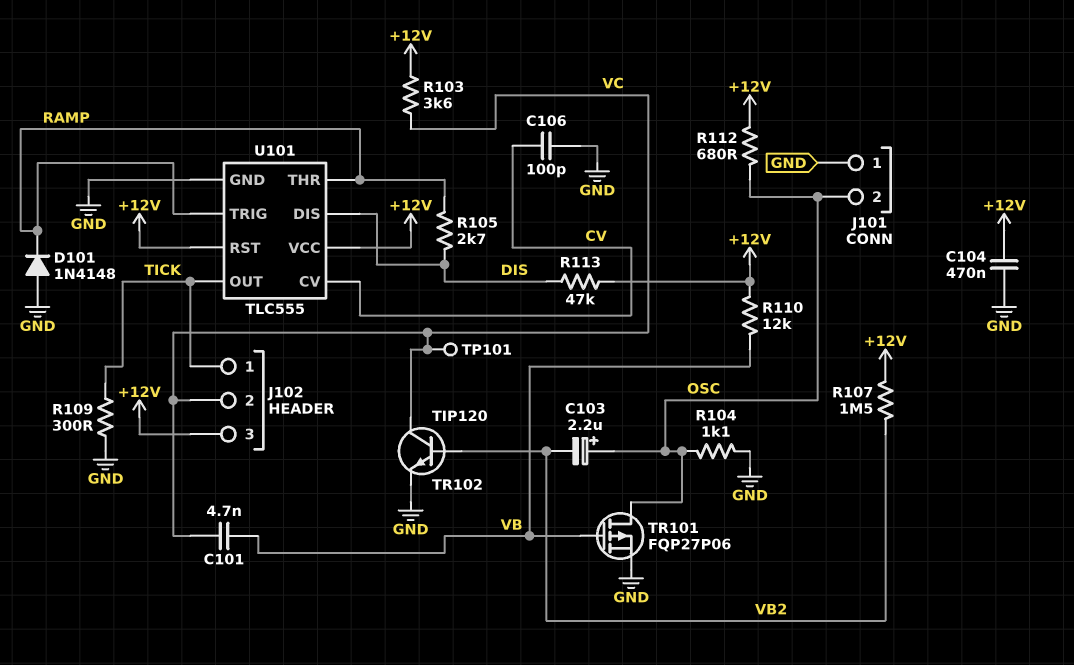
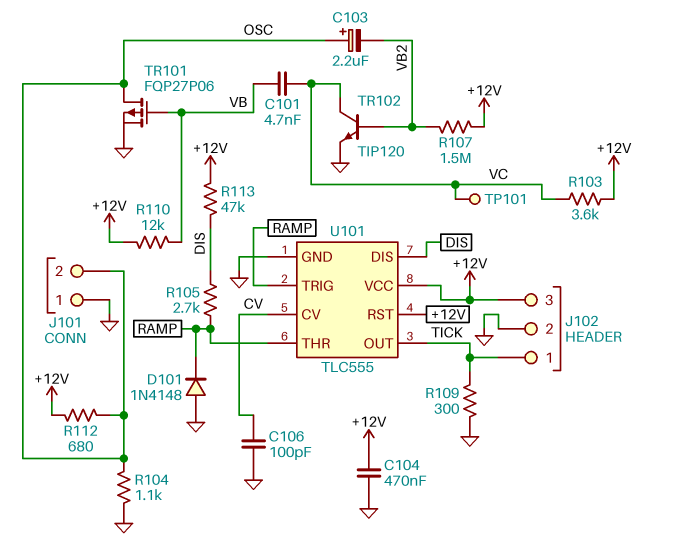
J102 pin 2: VC -> GND

